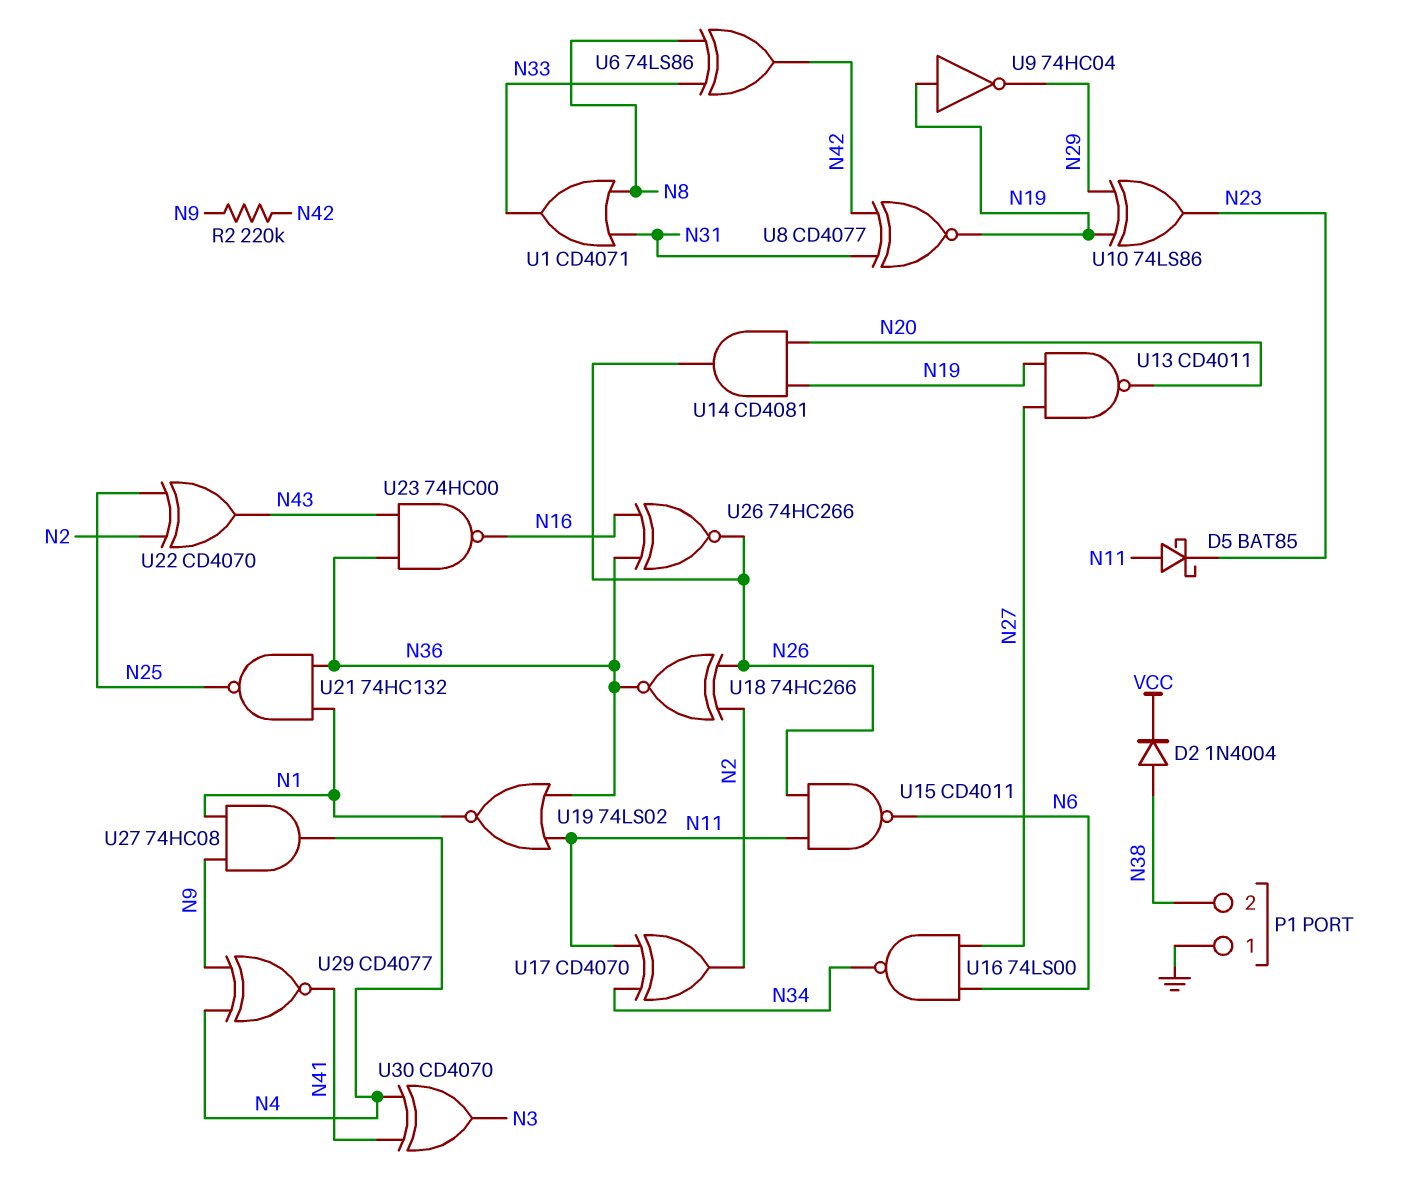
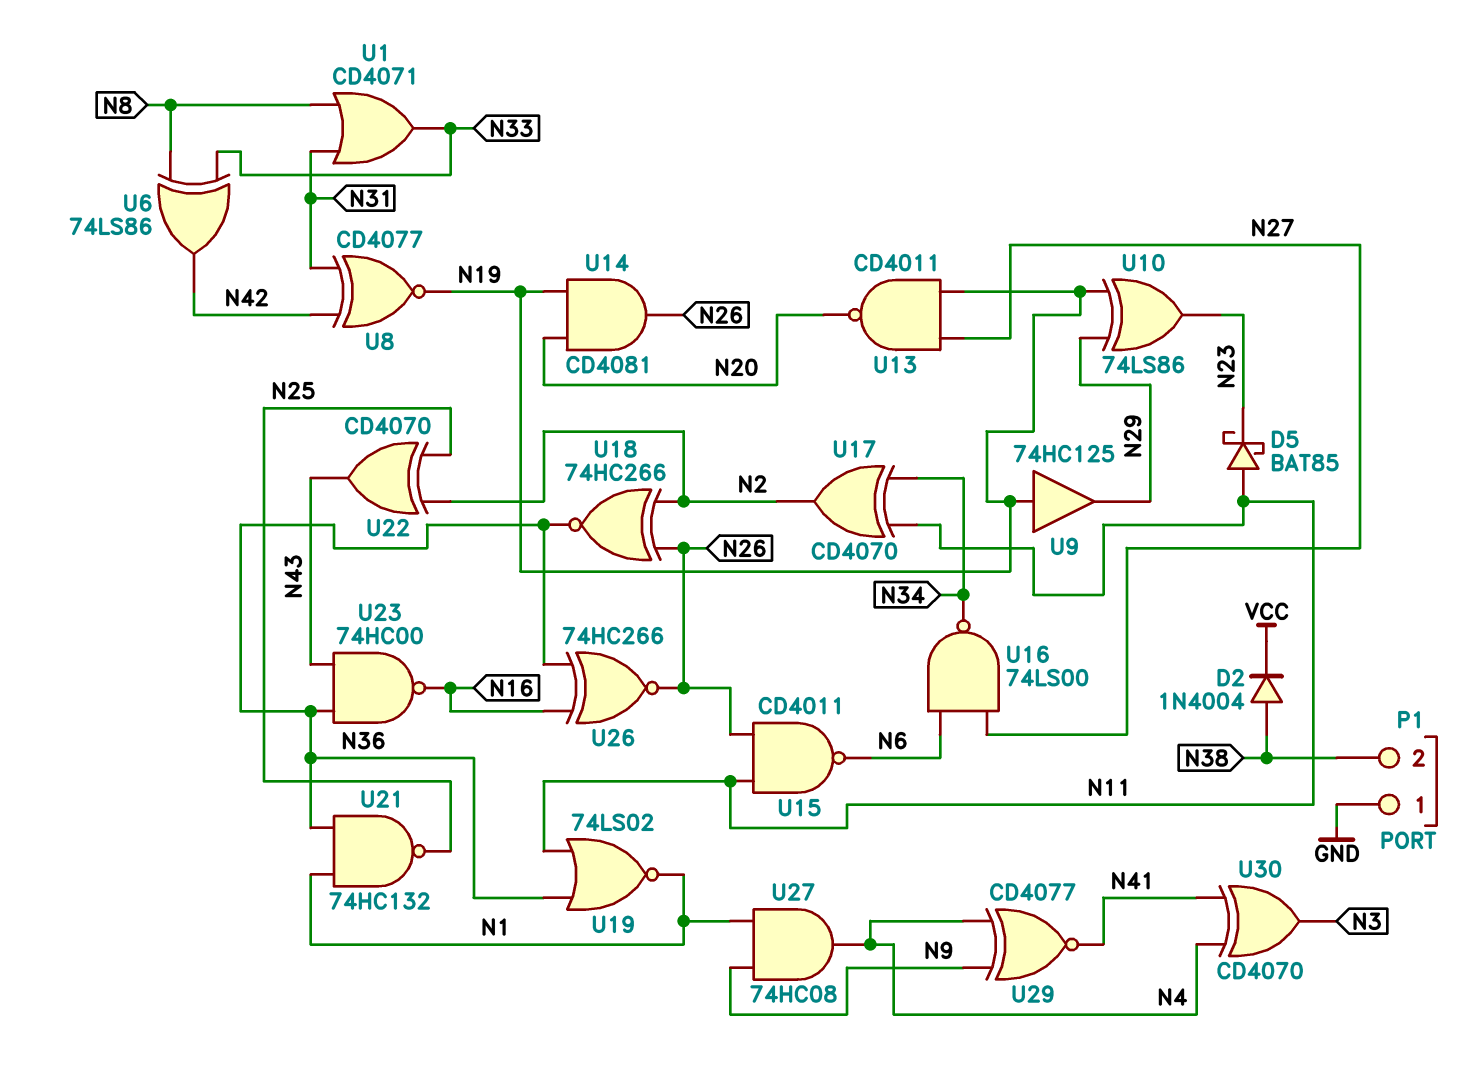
R2: 220k (N9, N42) -> none
U9: NOT 74HC04 (in N19, out N29) -> buffer 74HC125 (in N19, out N29)

